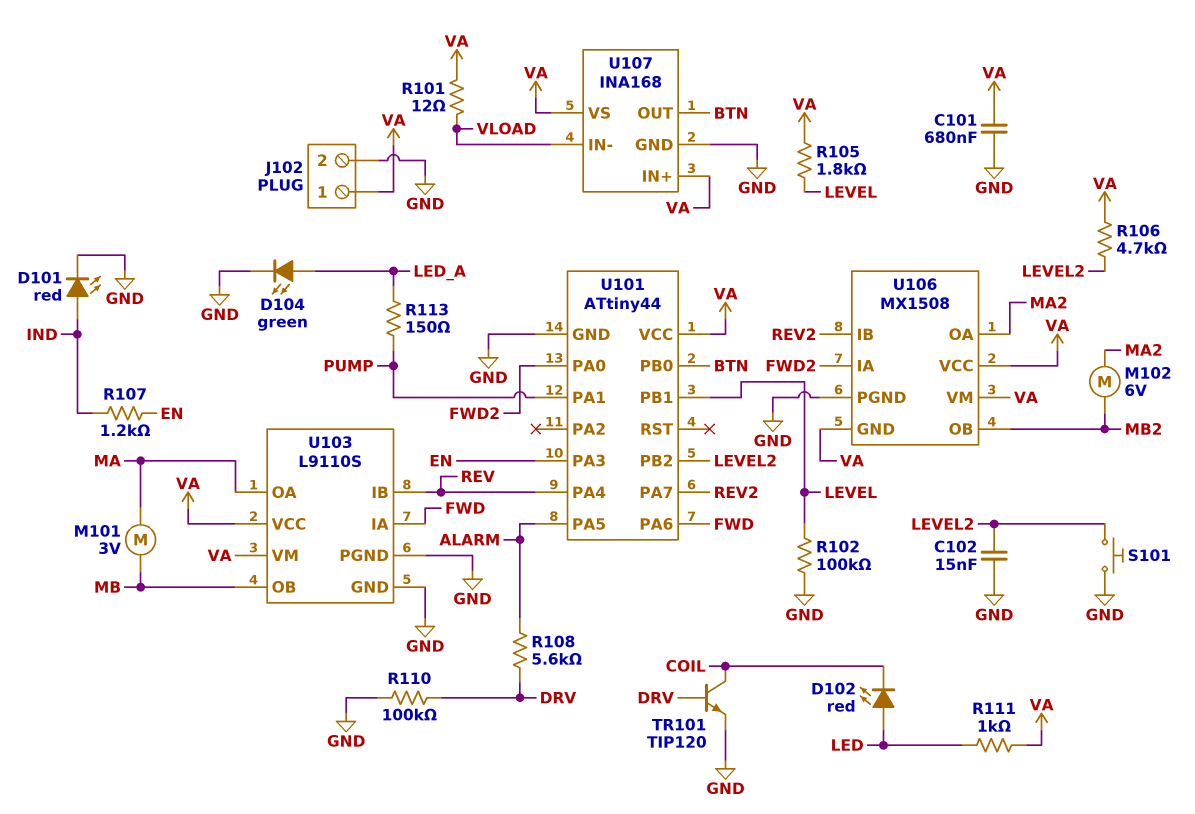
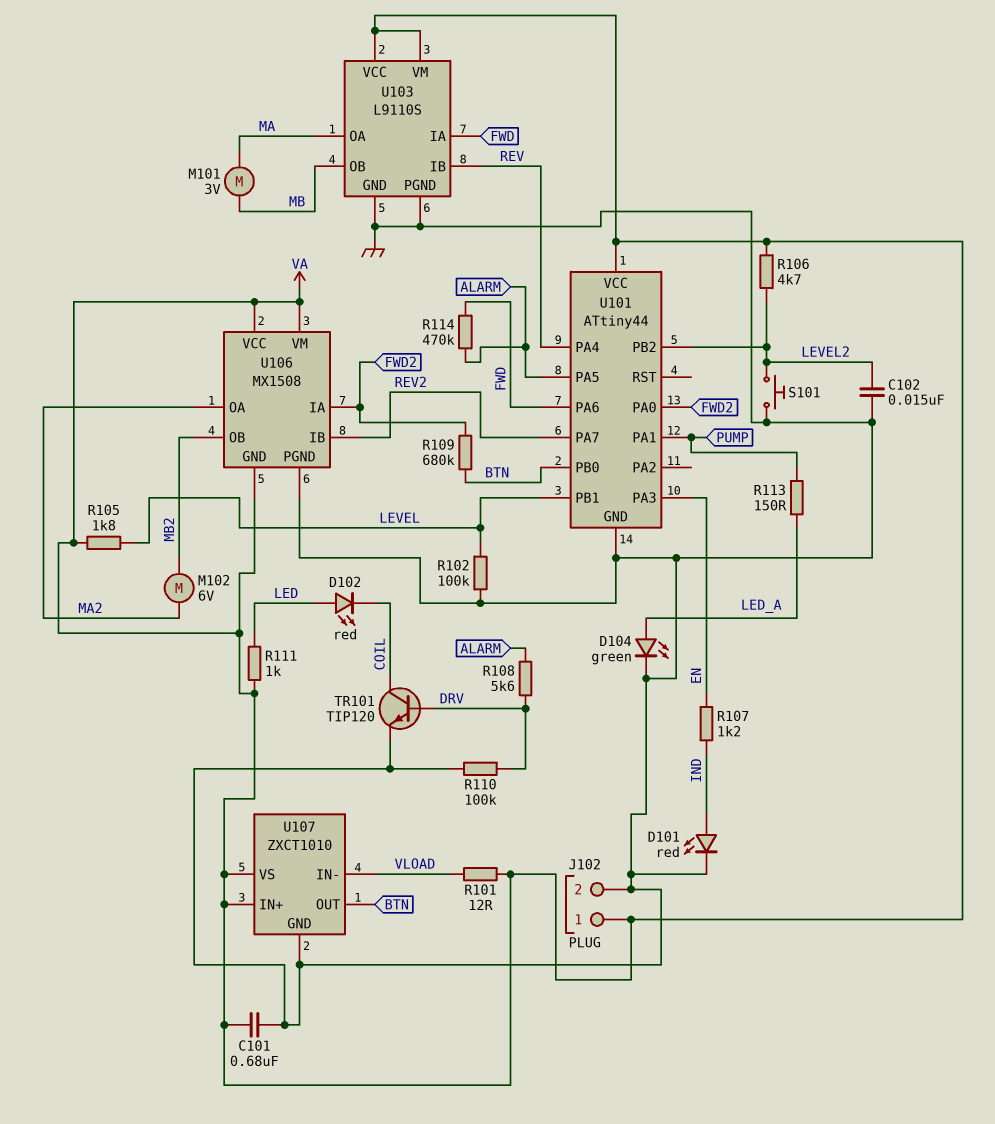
R109: none -> 680k (BTN, FWD2)
R114: none -> 470k (ALARM, FWD)
U107: INA168 -> ZXCT1010

